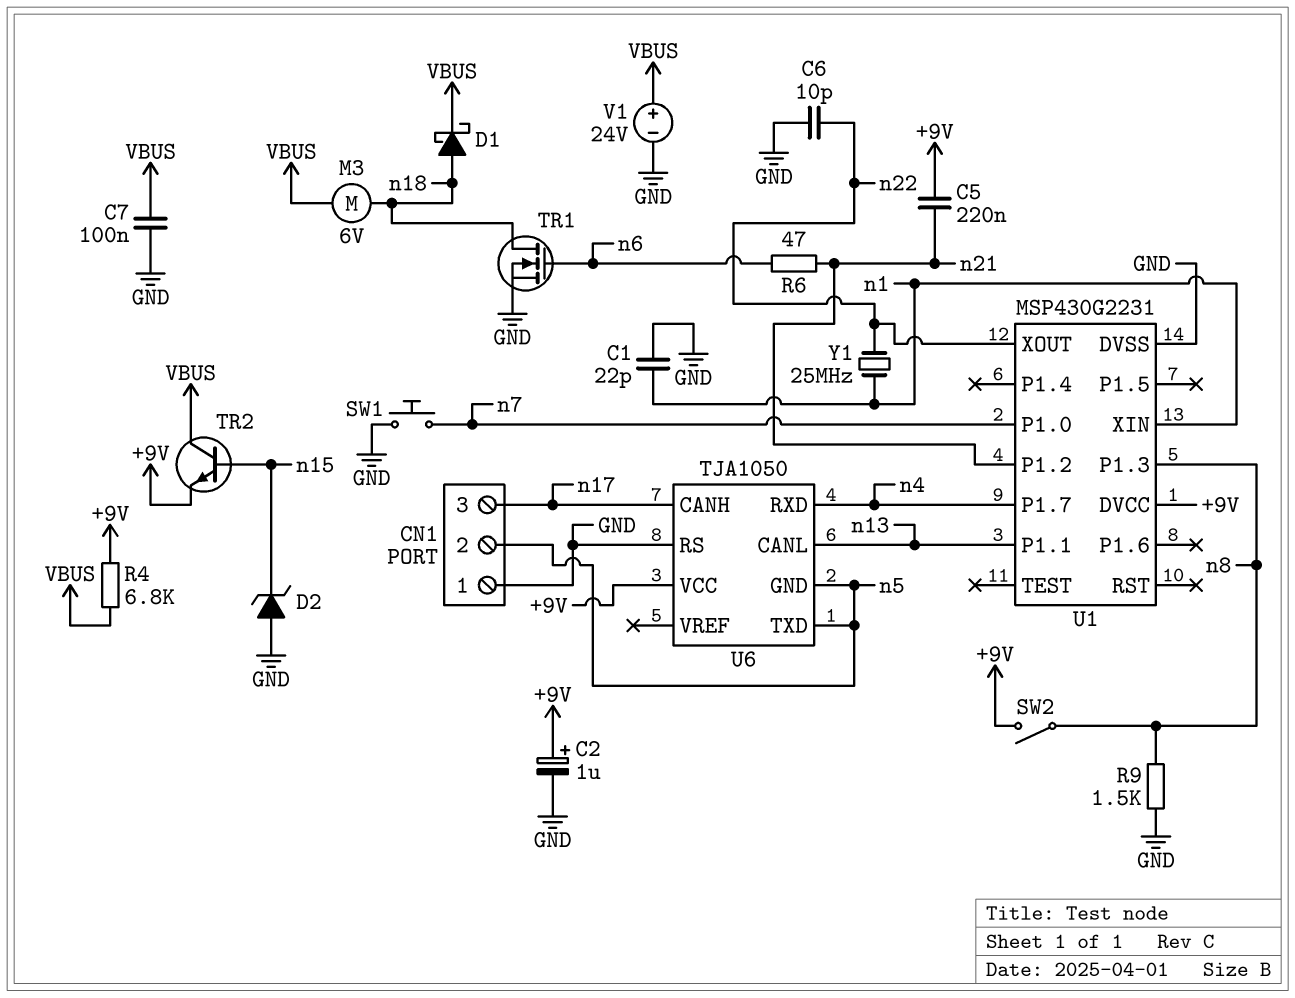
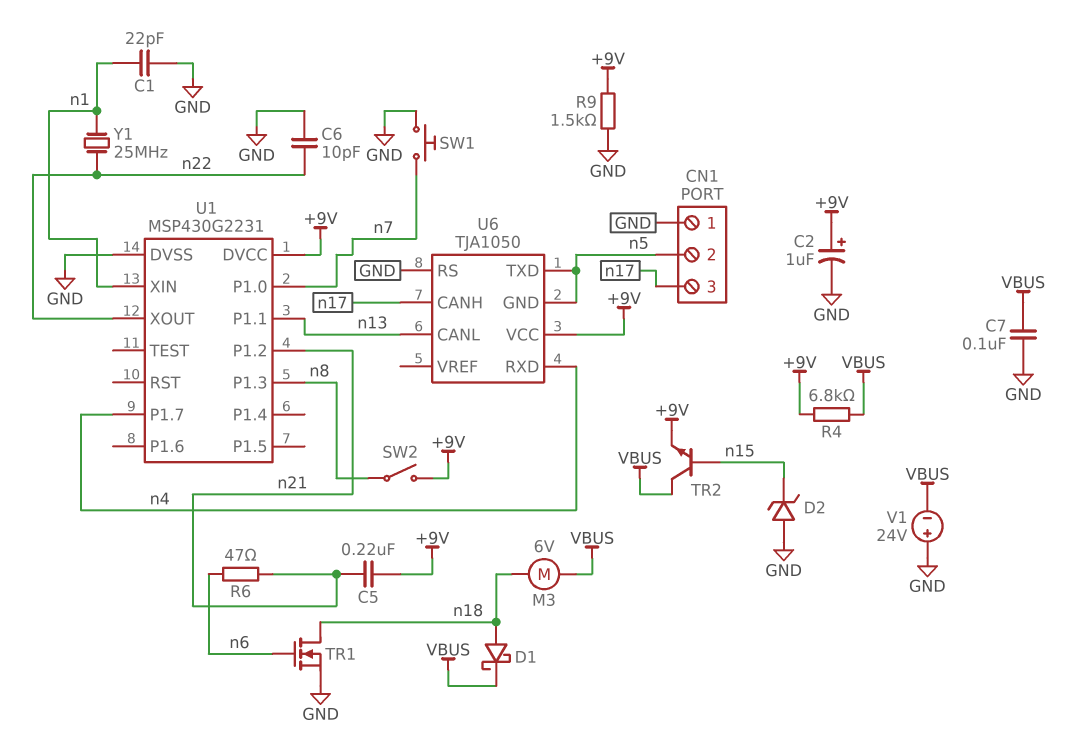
R9: 1.5k (GND, n8) -> 1.5k (+9V, GND)
V1: 24V (plus VBUS, minus GND) -> 24V (plus GND, minus VBUS)

